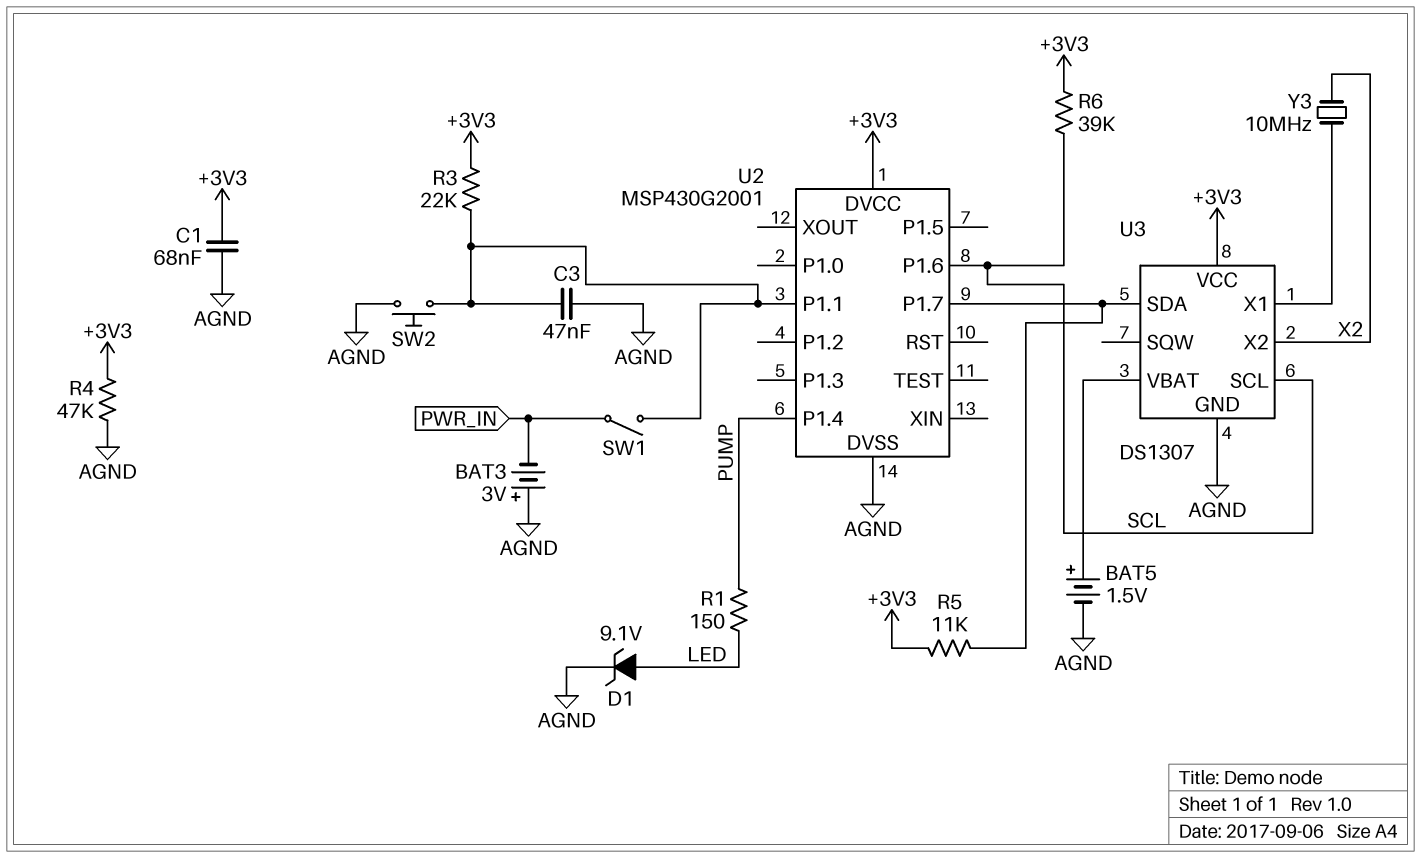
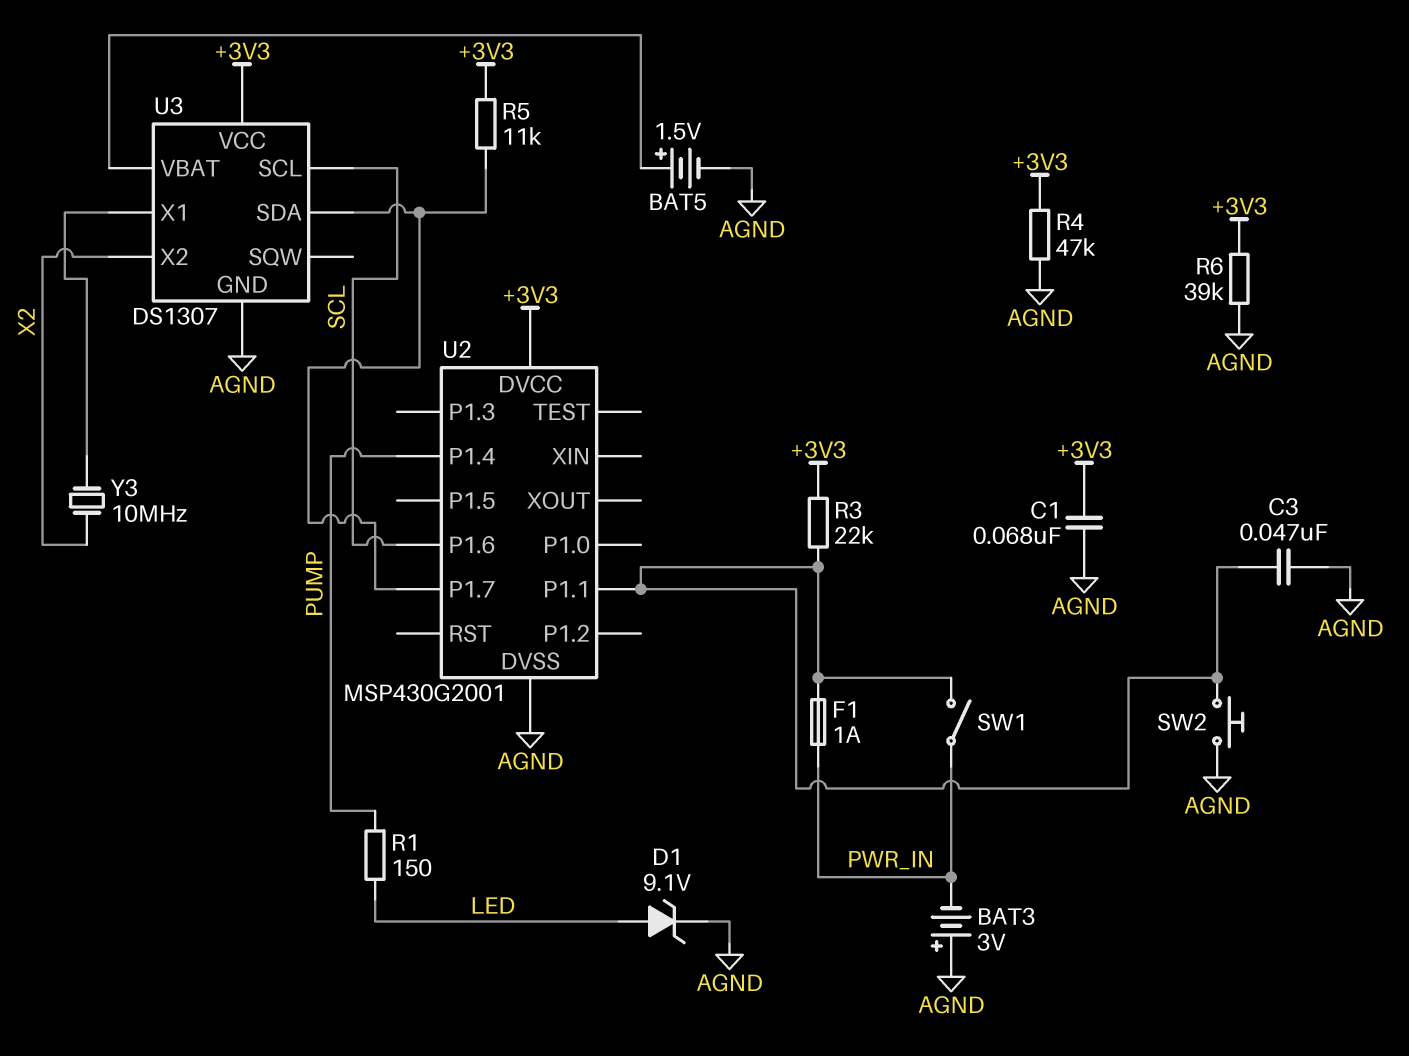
F1: none -> 1A (PWR_IN, U2/P1.1)
R6: 39k (+3V3, SCL) -> 39k (+3V3, AGND)

